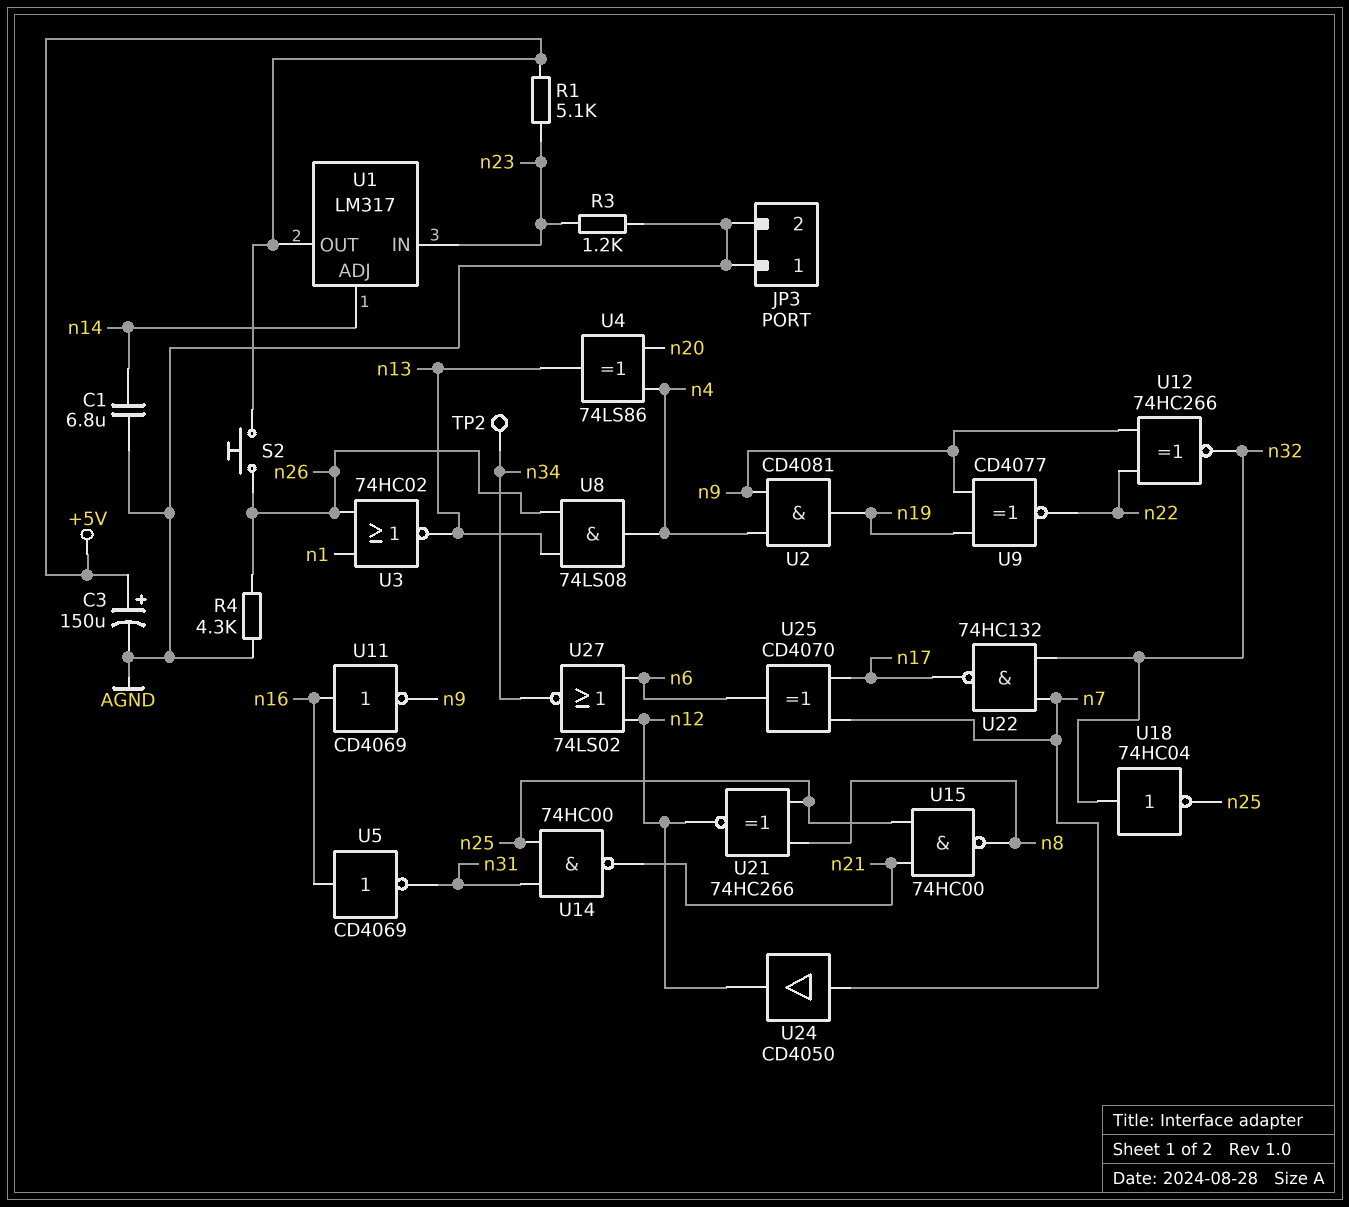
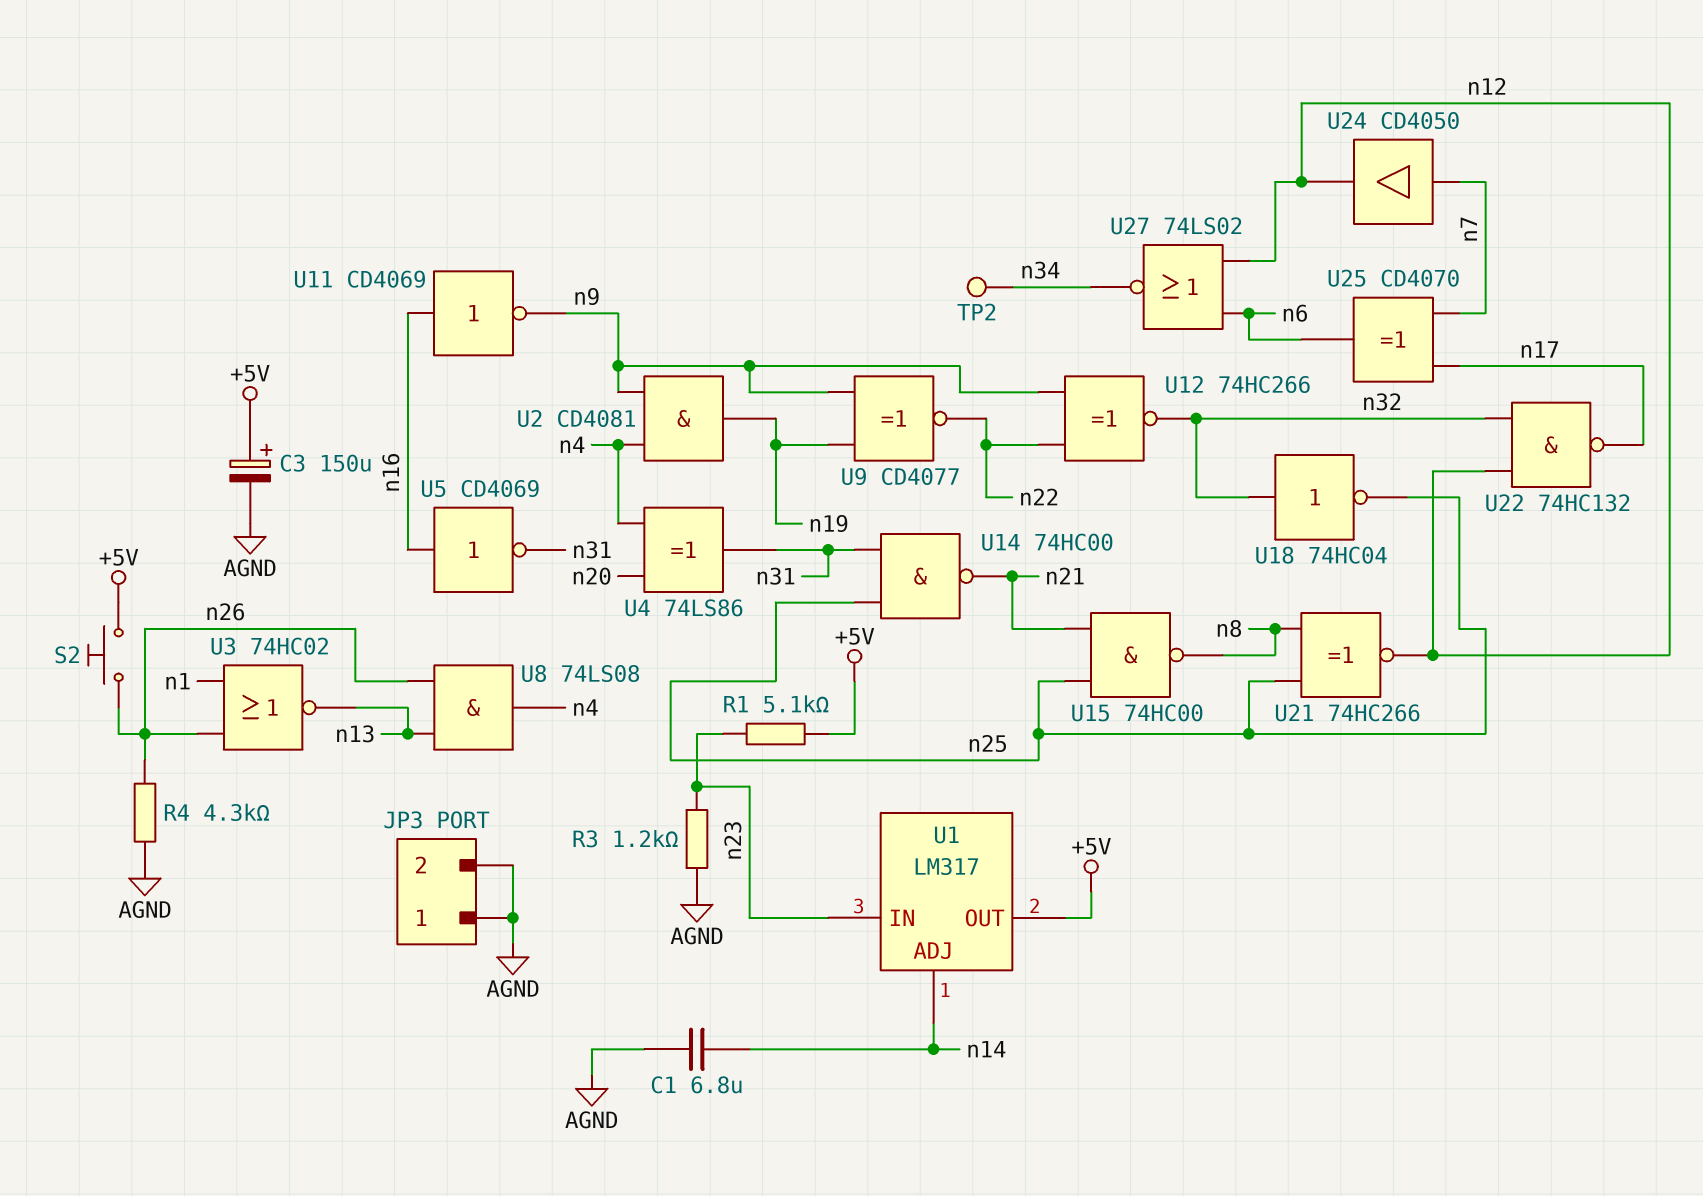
U4: XOR 74LS86 (in n4, in n20, out n13) -> XOR 74LS86 (in n4, in n20, out n31)
U22: NAND 74HC132 (in n7, in n32, out n17) -> NAND 74HC132 (in n12, in n32, out n17)

